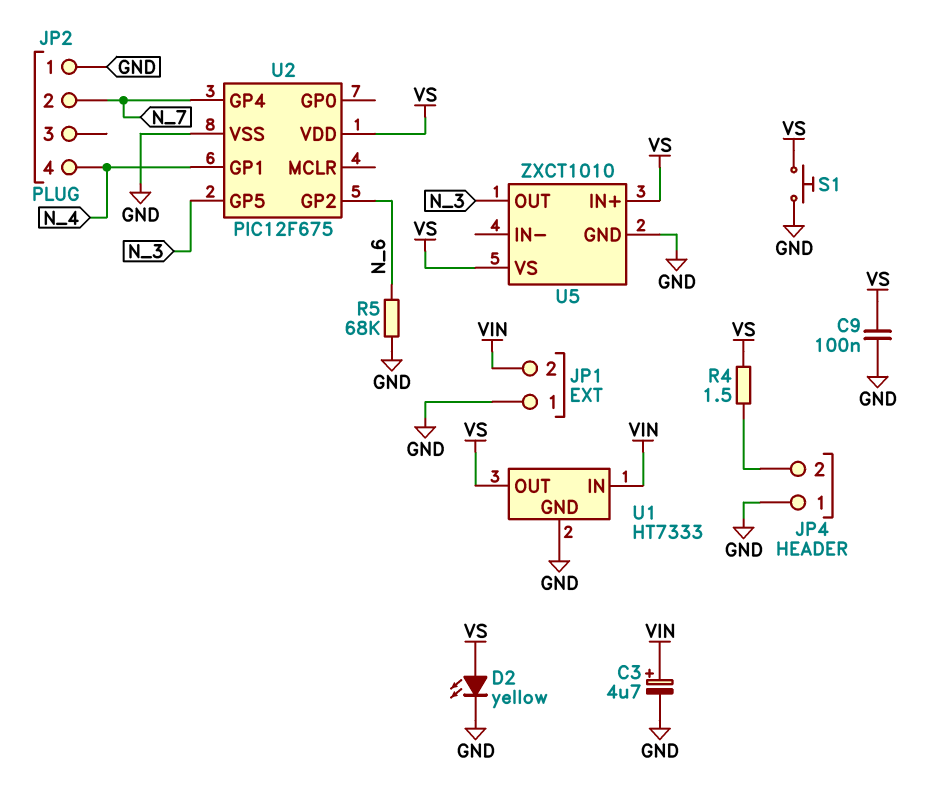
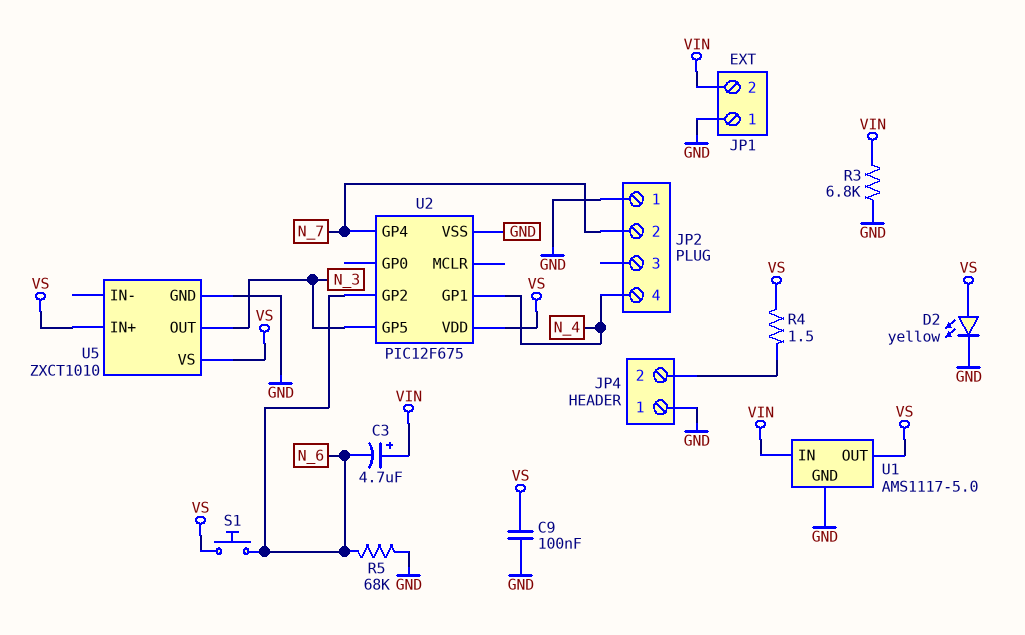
C3: 4.7uF (plus VIN, minus GND) -> 4.7uF (plus VIN, minus N_6)
R3: none -> 6.8k (GND, VIN)
S1: button (GND, VS) -> button (N_6, VS)
U1: HT7333 -> AMS1117-5.0

